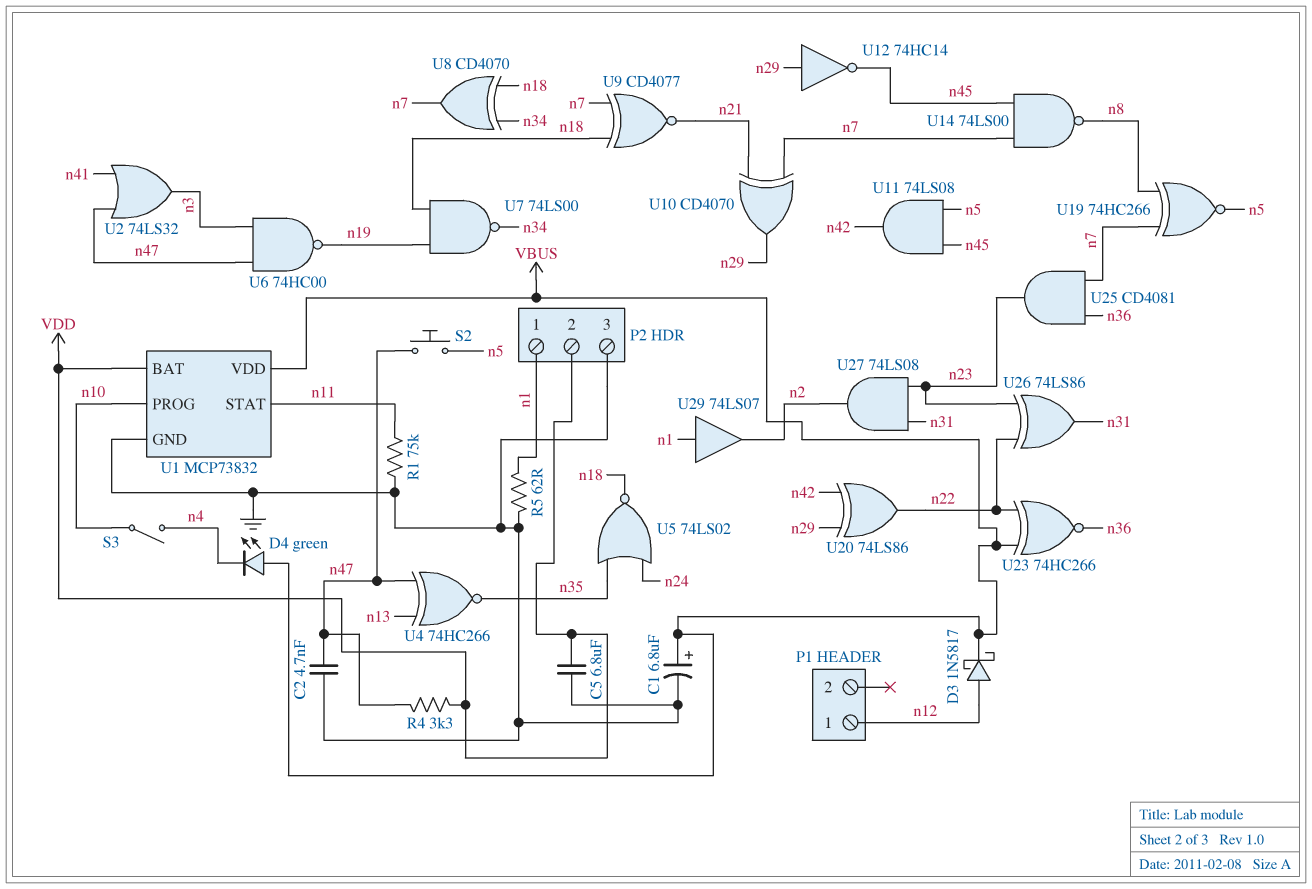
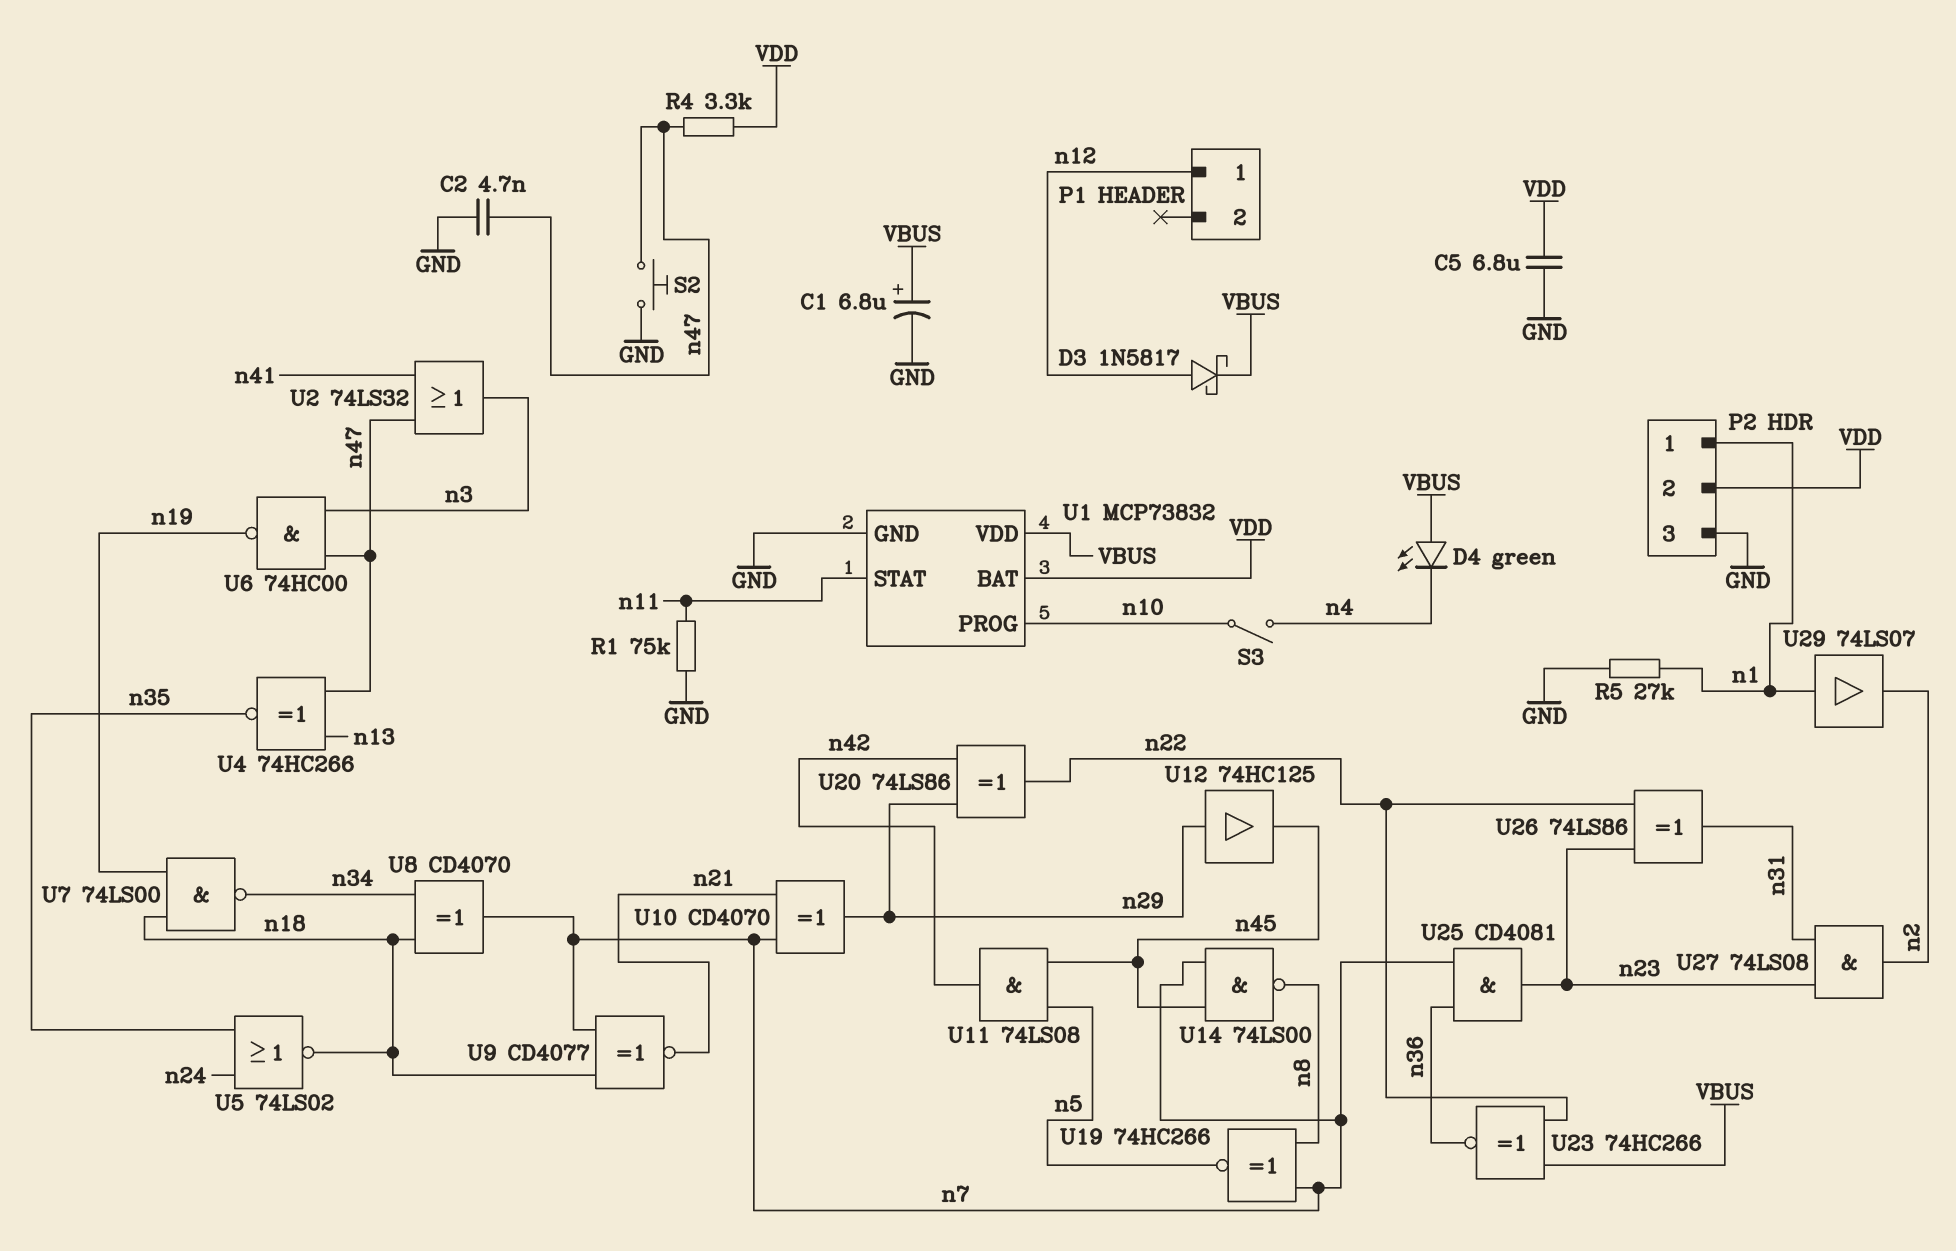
R5: 62 (GND, n1) -> 27k (GND, n1)
S2: button (n5, n47) -> button (GND, n47)
U12: NOT 74HC14 (in n29, out n45) -> buffer 74HC125 (in n29, out n45)

